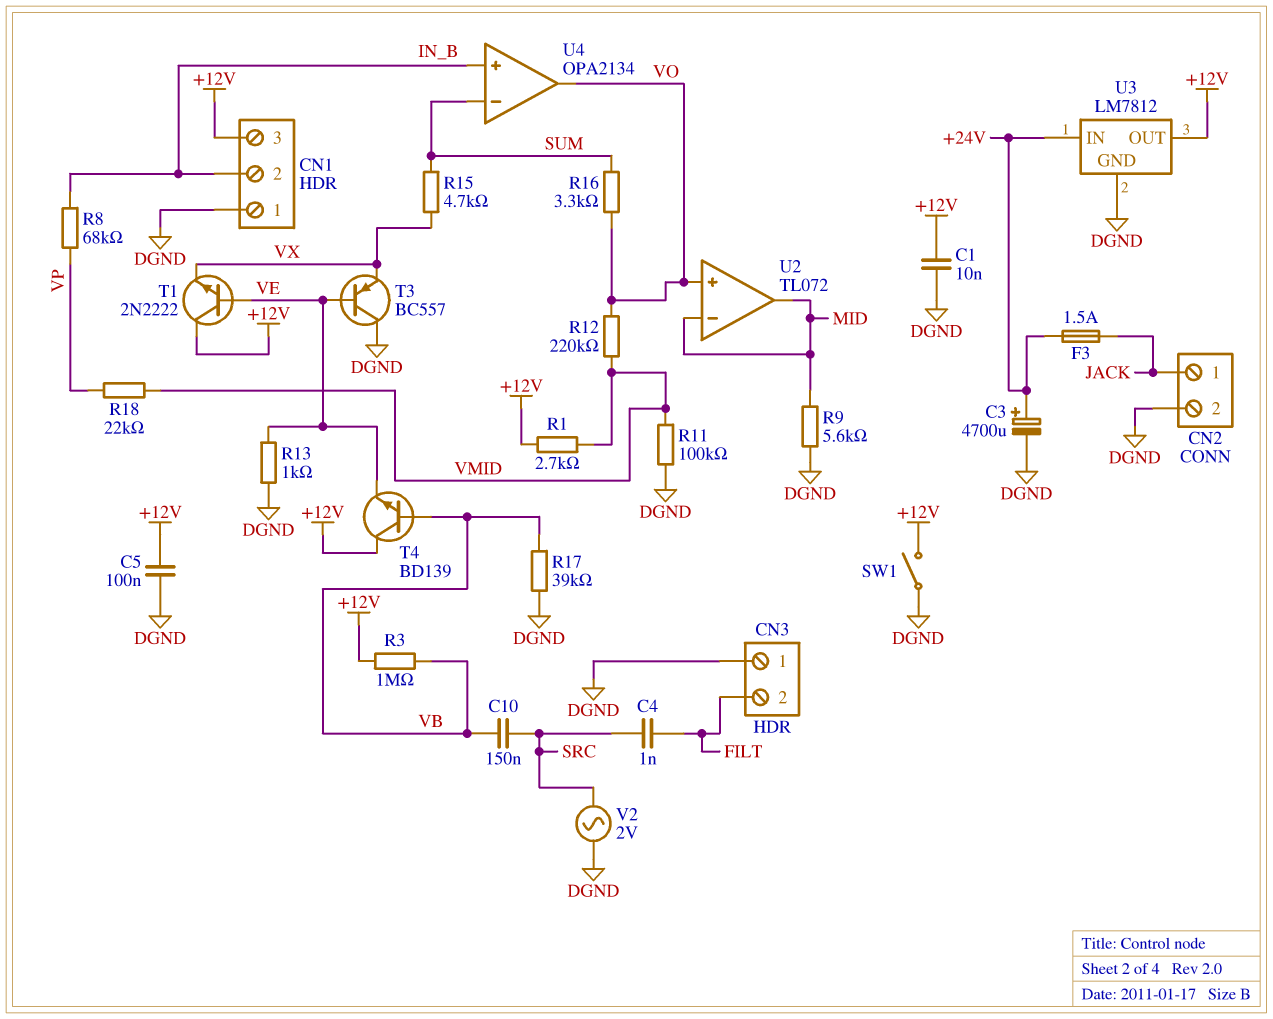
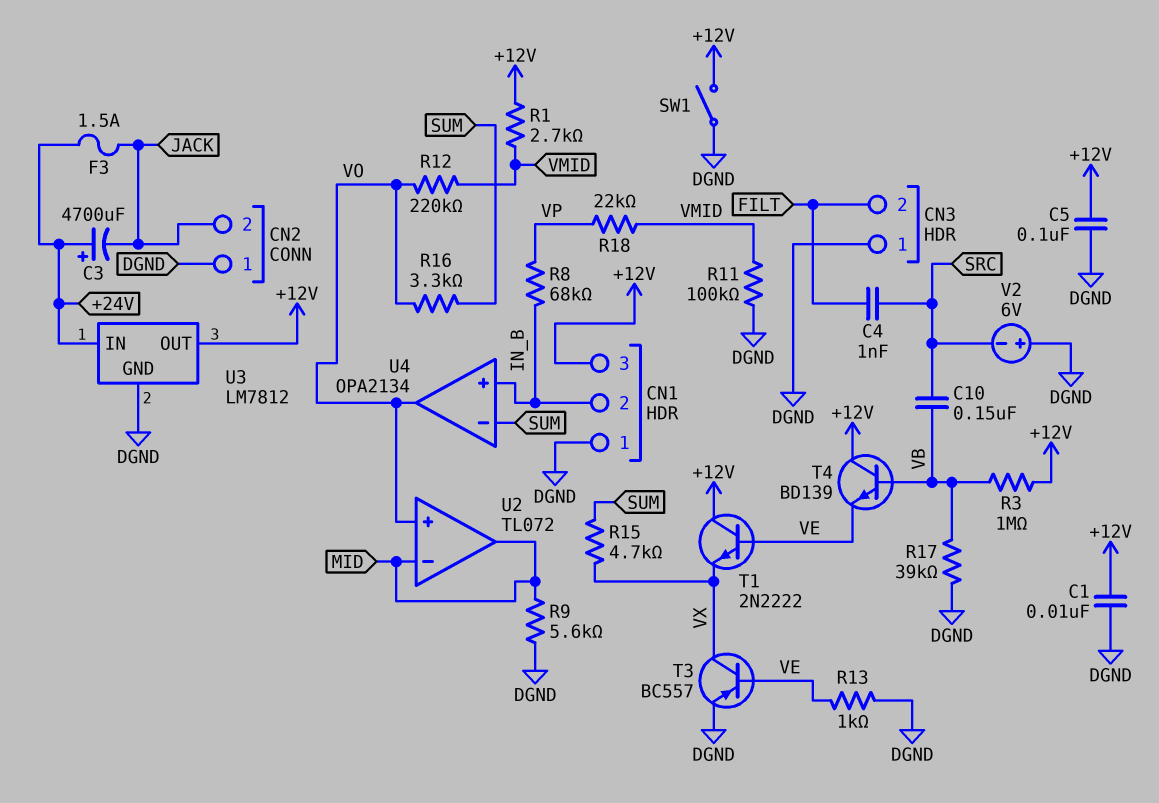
C3: 4700uF (plus +24V, minus DGND) -> 4700uF (plus +24V, minus JACK)
CN2 pin 1: JACK -> DGND
CN2 pin 2: DGND -> JACK
T3: PNP BC557 (B VE, C DGND, E VX) -> PNP BC557 (B VE, C VX, E DGND)
V2: AC 2V (DGND, SRC) -> 6V (plus DGND, minus SRC)

